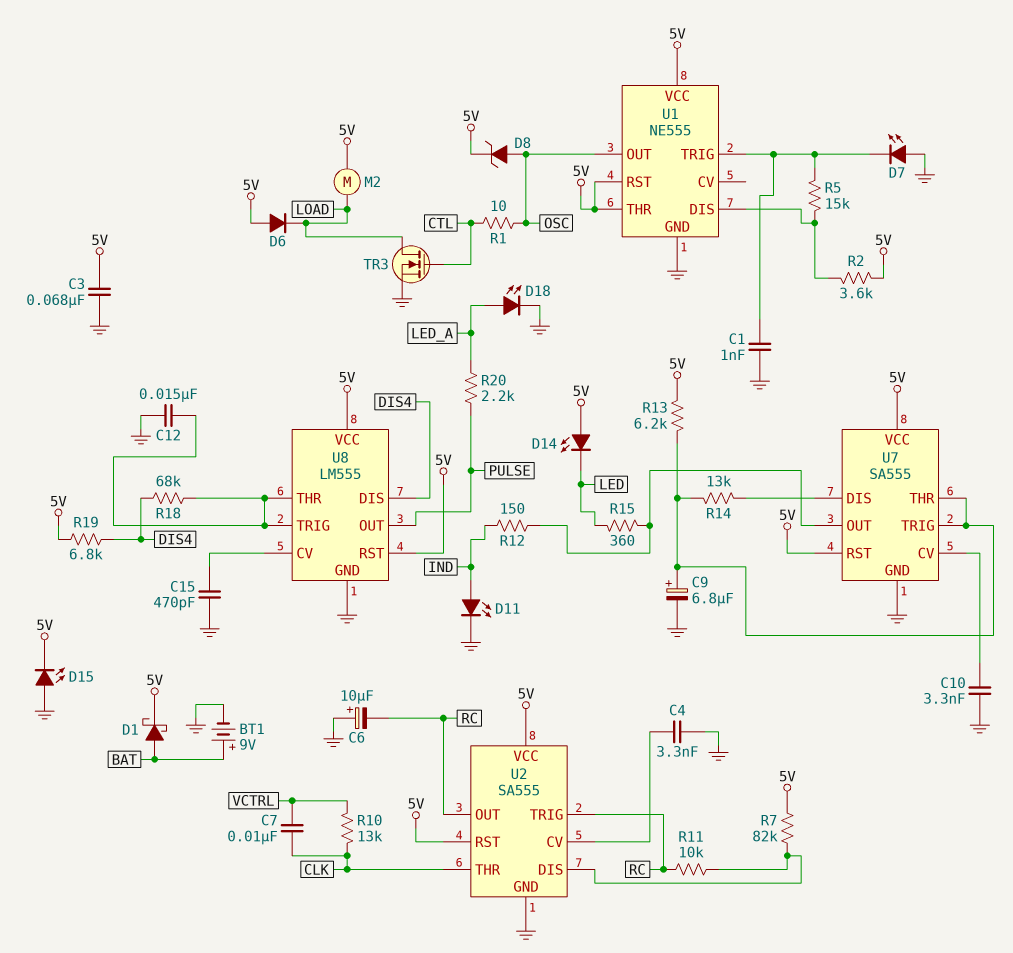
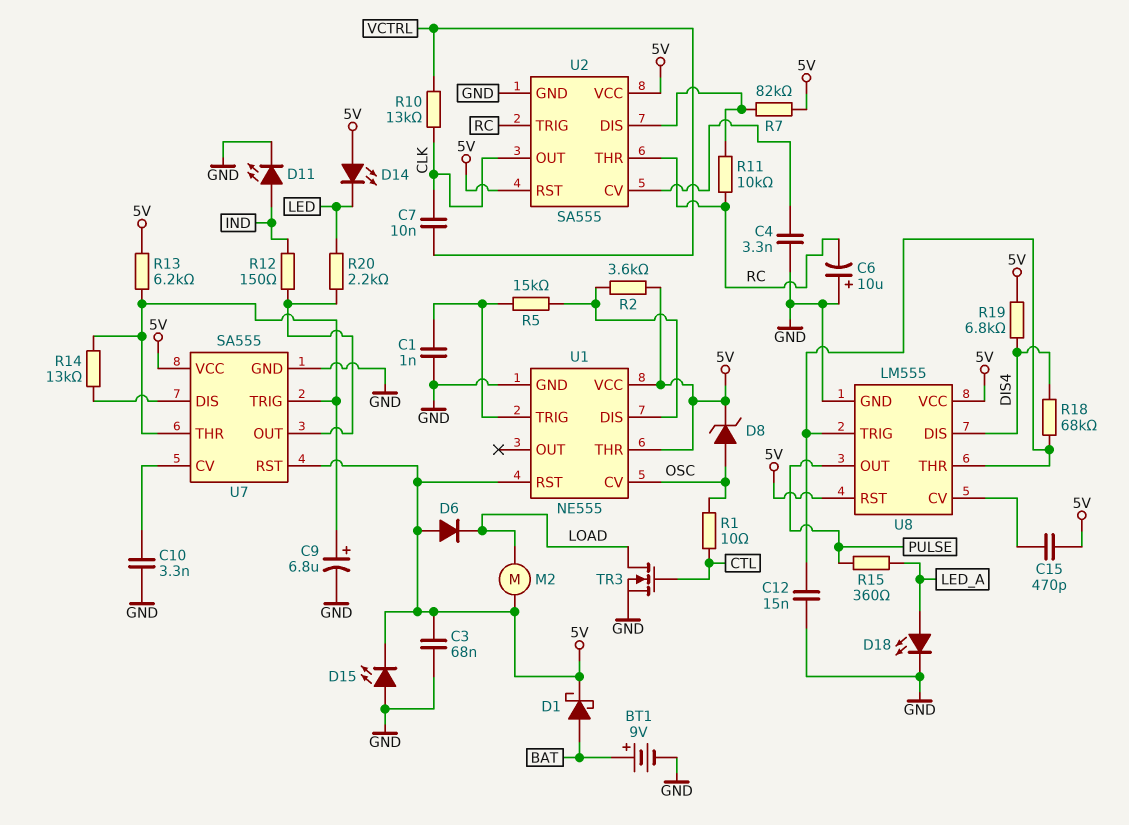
C15: 470pF (GND, U8/CV) -> 470pF (5V, U8/CV)
D7: LED (A GND, K U1/TRIG) -> none
R15: 360 (LED, U7/OUT) -> 360 (LED_A, PULSE)
R20: 2.2k (LED_A, PULSE) -> 2.2k (LED, U7/OUT)
U1 pin CV: none -> OSC
U1 pin OUT: OSC -> none
U2 pin OUT: RC -> CLK
U2 pin THR: CLK -> RC

